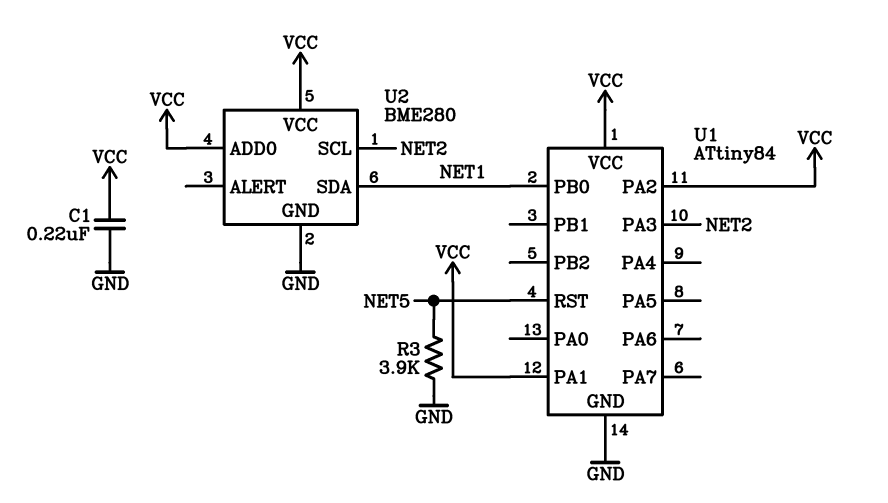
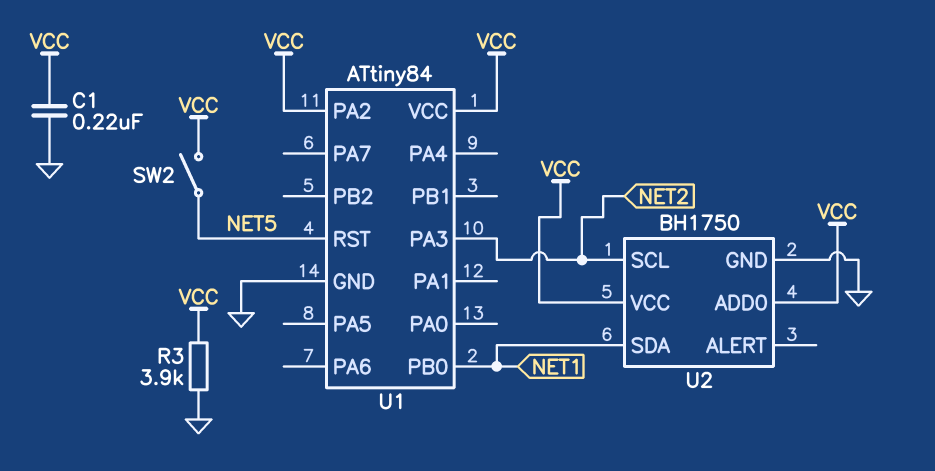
R3: 3.9k (GND, NET5) -> 3.9k (GND, VCC)
SW2: none -> switch (NET5, VCC)
U1 pin PA1: VCC -> none
U2: BME280 -> BH1750

